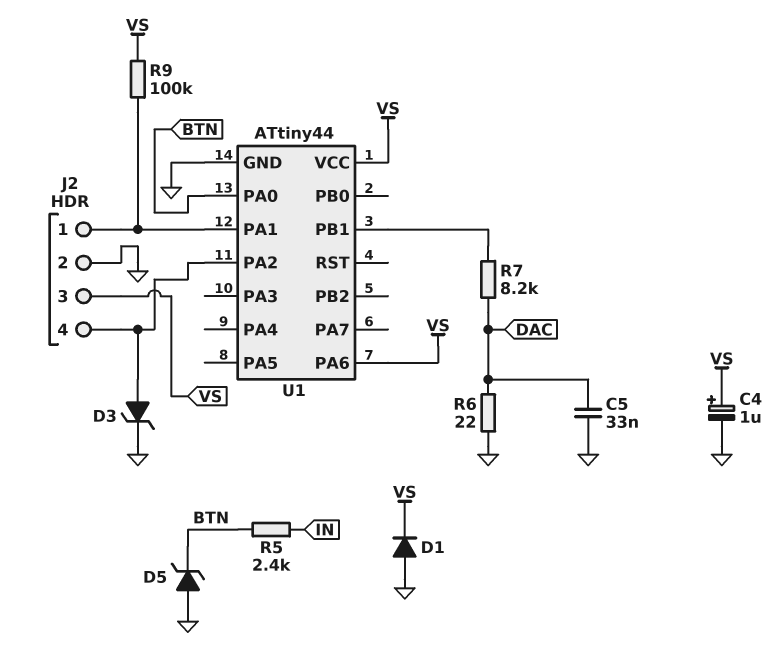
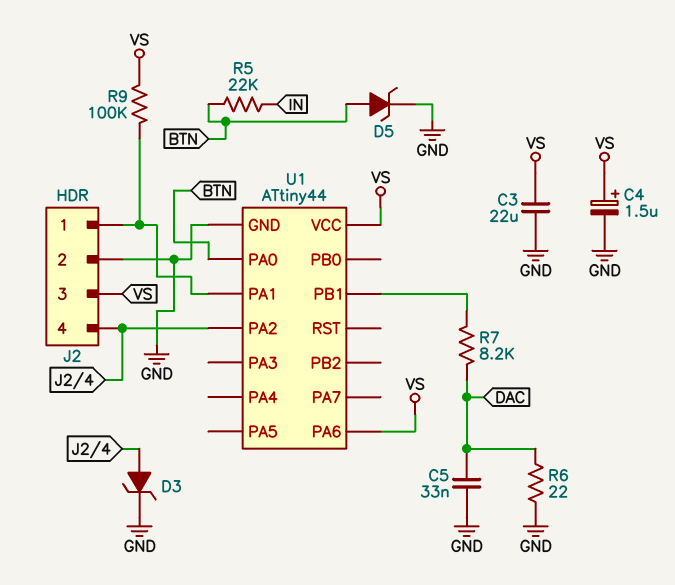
C3: none -> 22uF (GND, VS)
C4: 1uF (plus VS, minus GND) -> 1.5uF (plus VS, minus GND)
D1: diode (A GND, K VS) -> none
D5: zener (A GND, K BTN) -> zener (A BTN, K GND)
R5: 2.4k (BTN, IN) -> 22k (BTN, IN)

